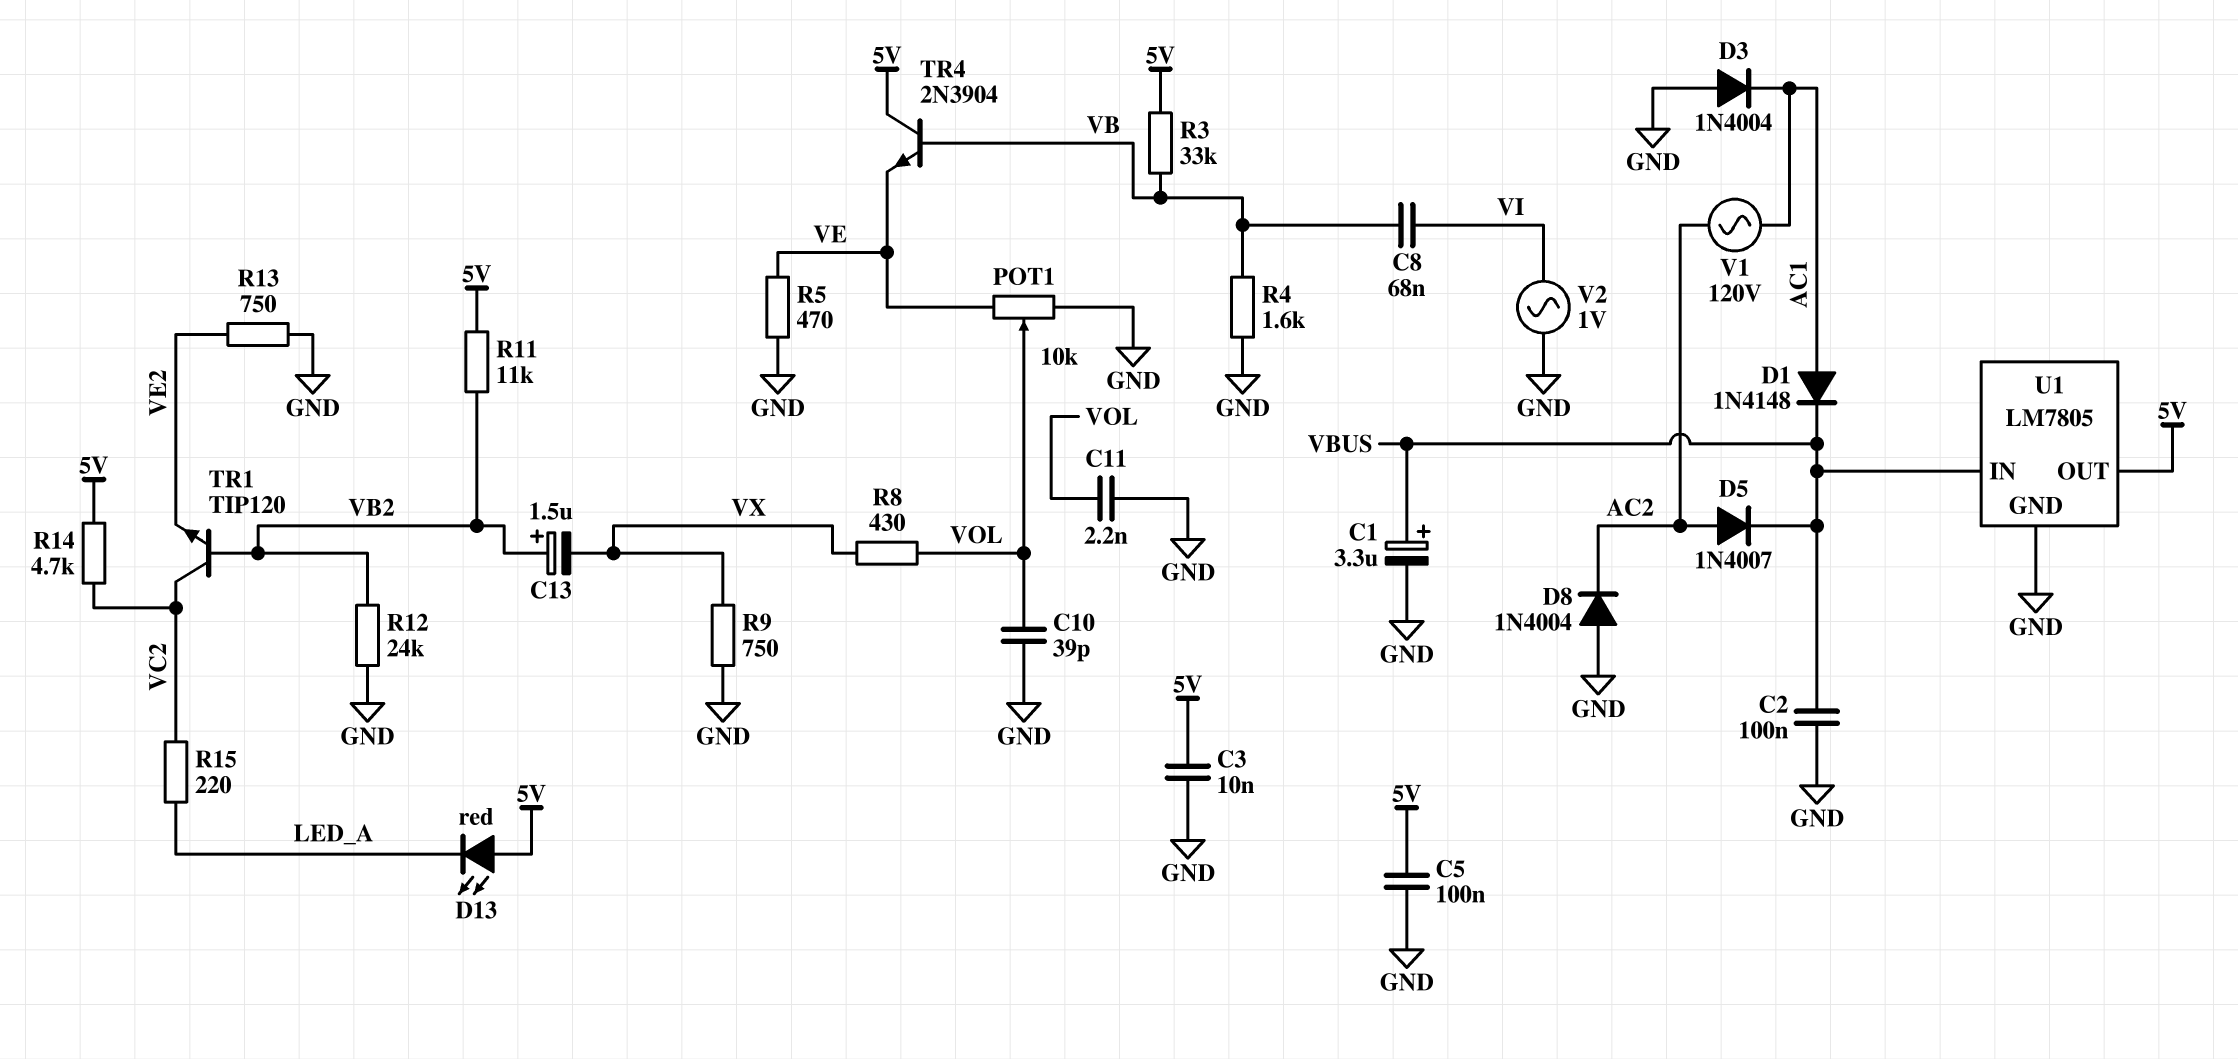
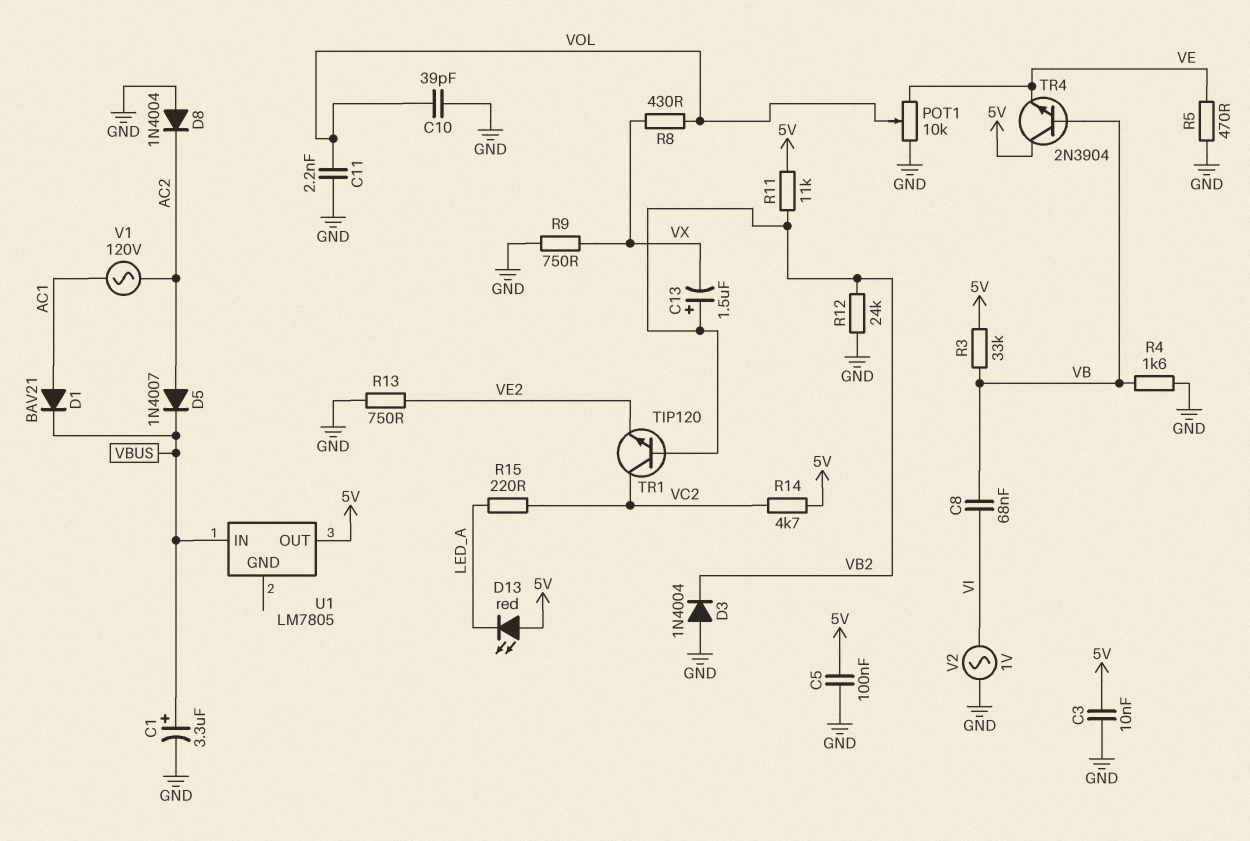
C2: 100nF (GND, VBUS) -> none
D1: diode 1N4148 (A AC1, K VBUS) -> diode BAV21 (A AC1, K VBUS)
D3: diode 1N4004 (A GND, K AC1) -> diode 1N4004 (A GND, K VB2)
U1 pin GND: GND -> none

